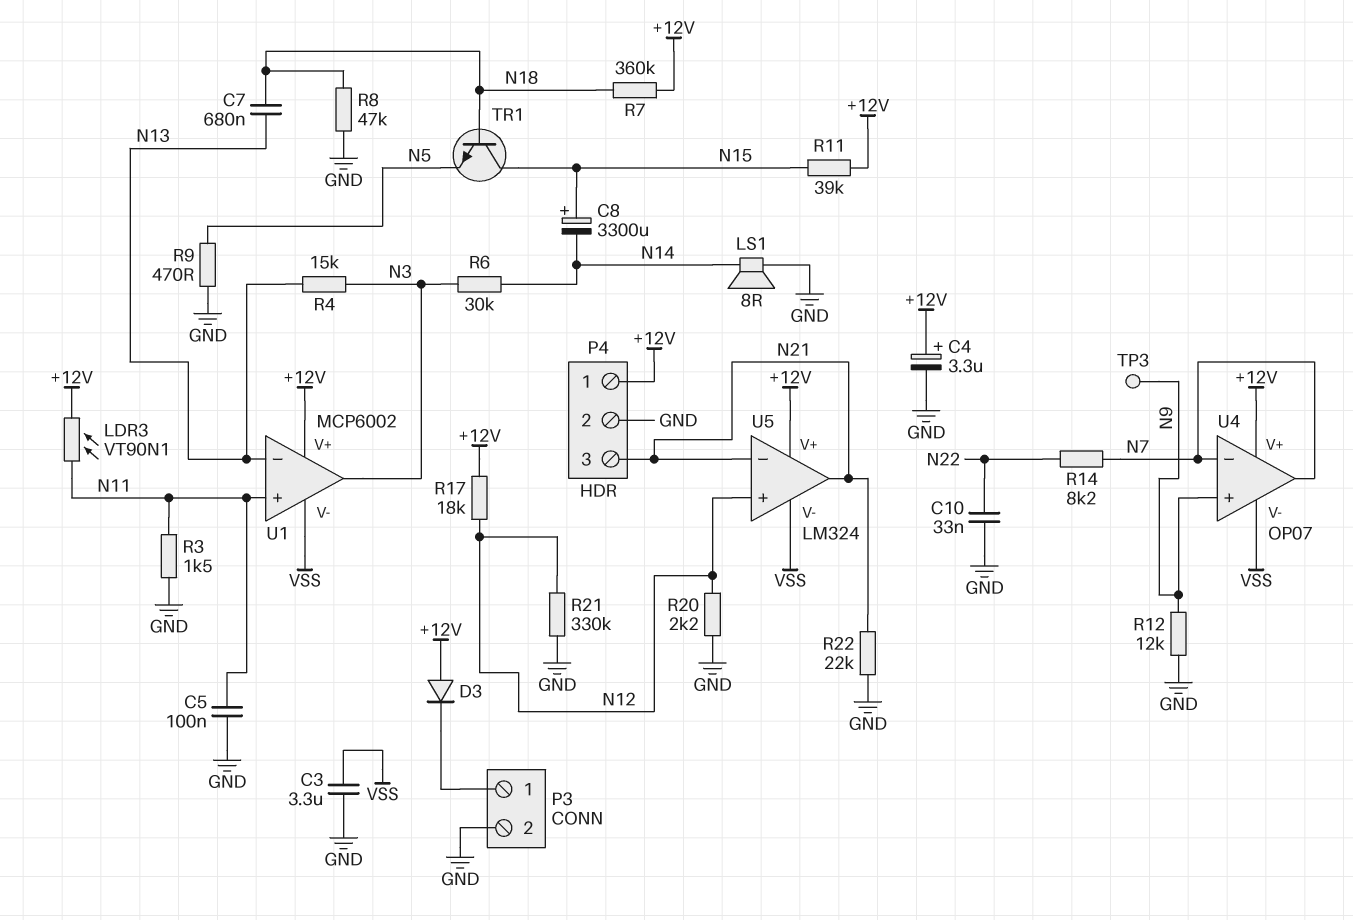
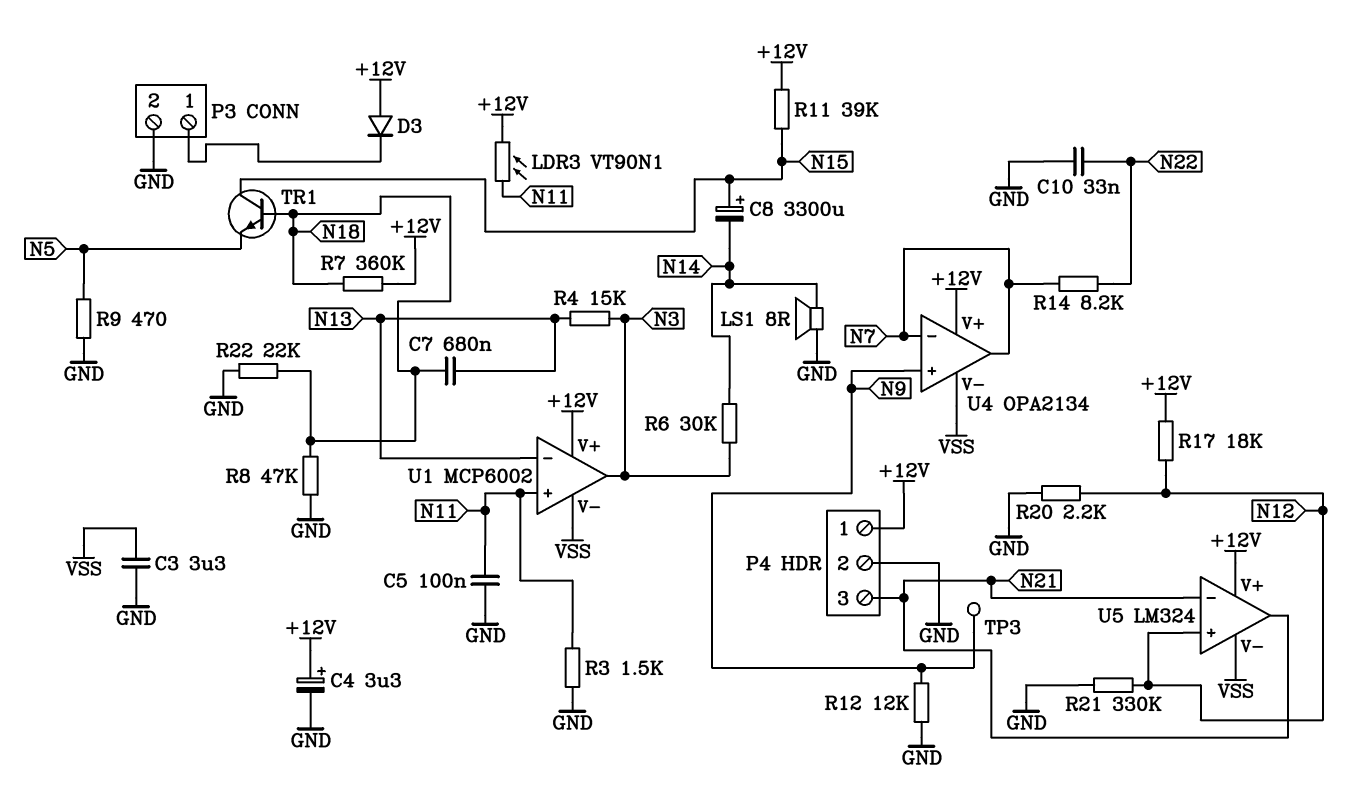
R22: 22k (GND, N21) -> 22k (GND, N18)
U4: OP07 -> OPA2134

